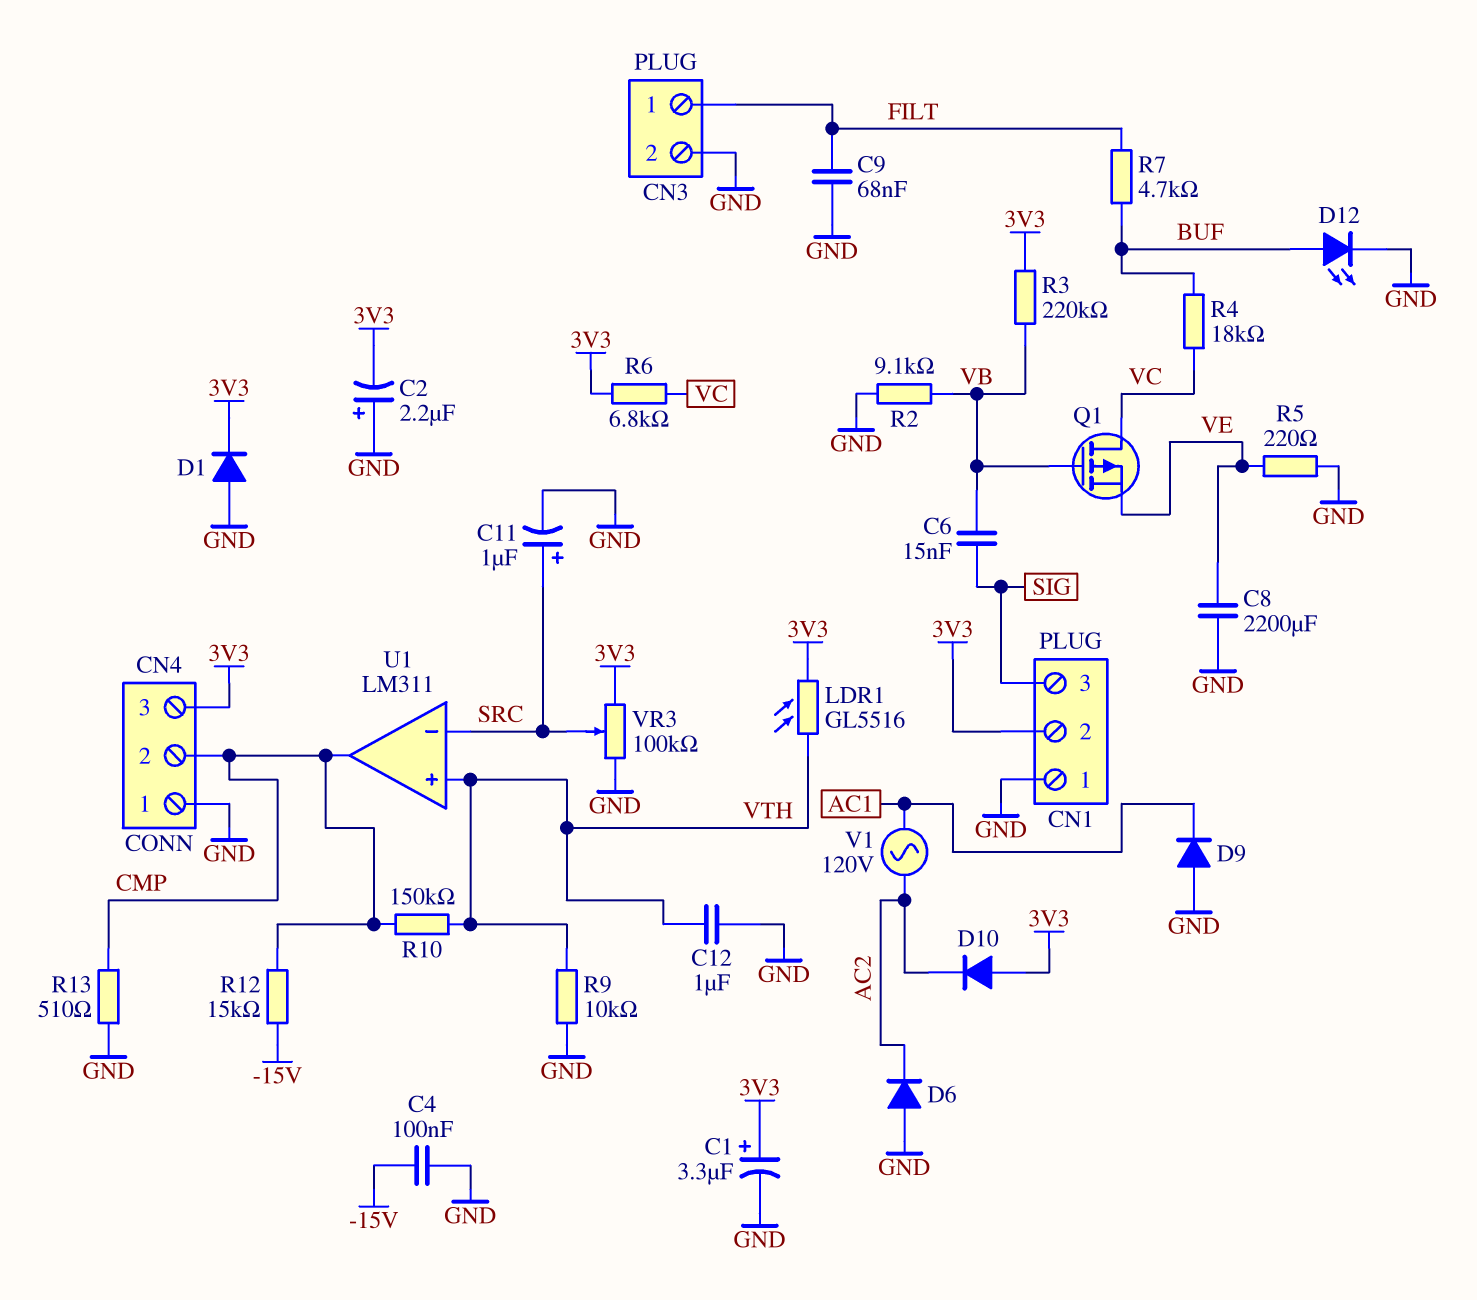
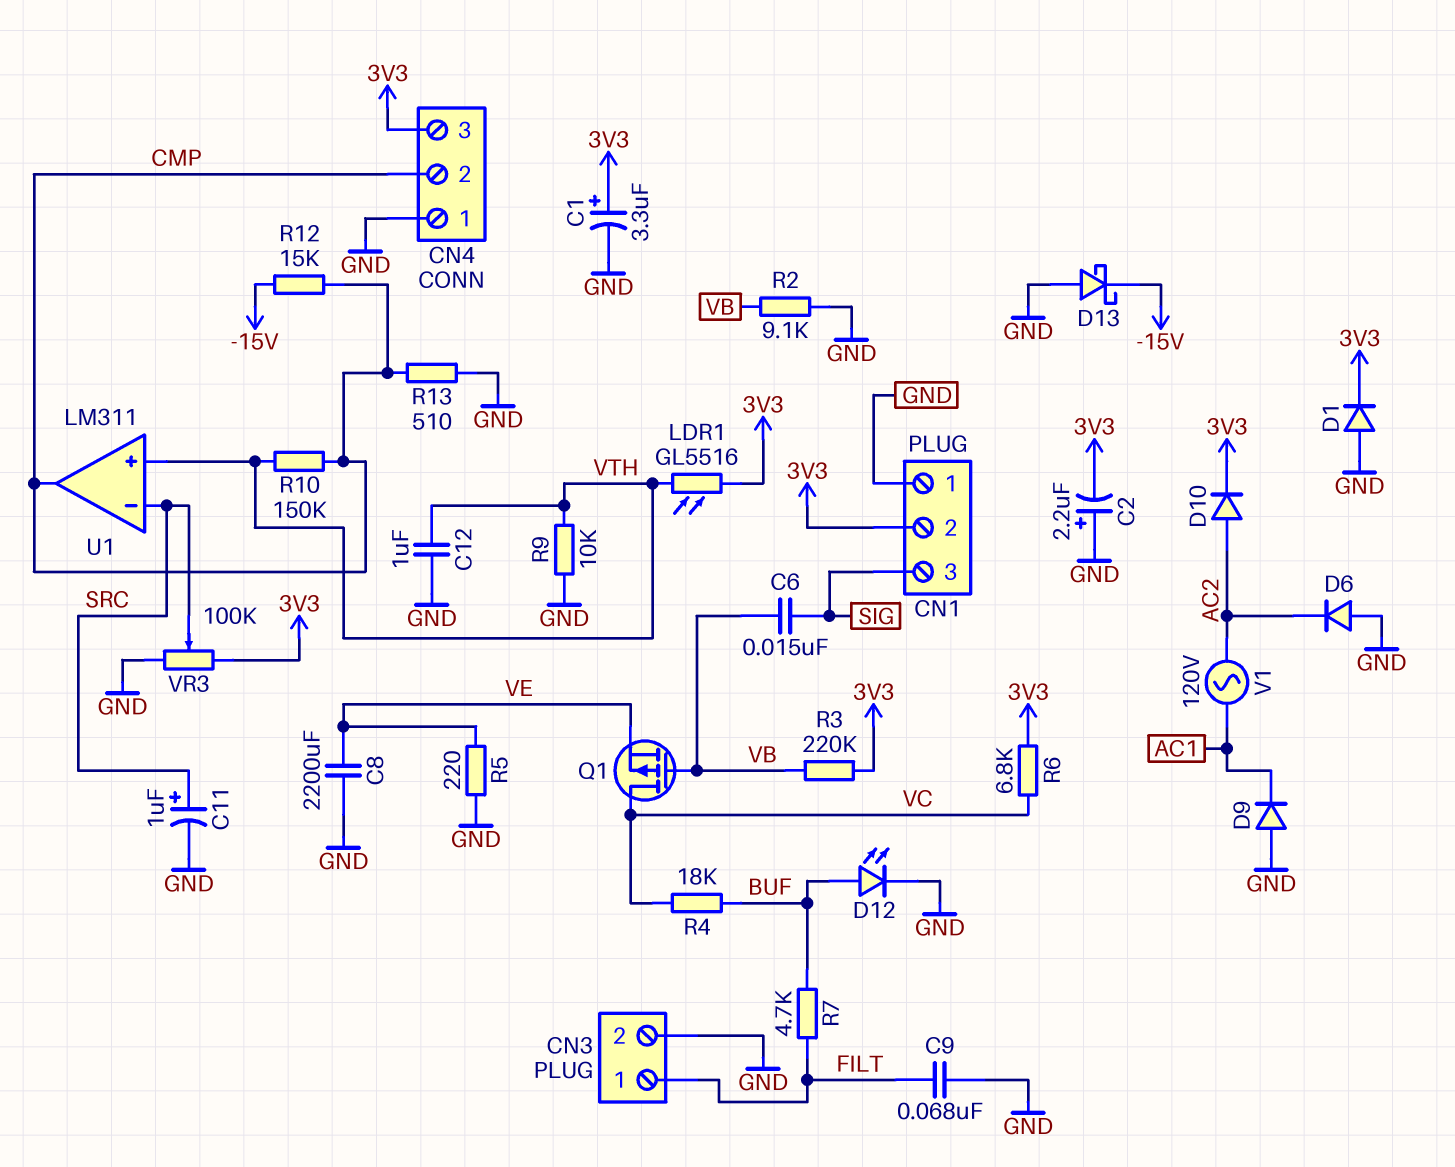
C4: 100nF (-15V, GND) -> none
D10: diode (A 3V3, K AC2) -> diode (A AC2, K 3V3)
D13: none -> schottky (A GND, K -15V)

